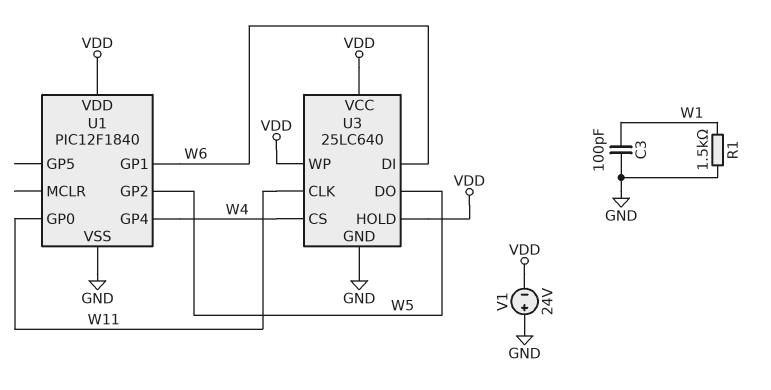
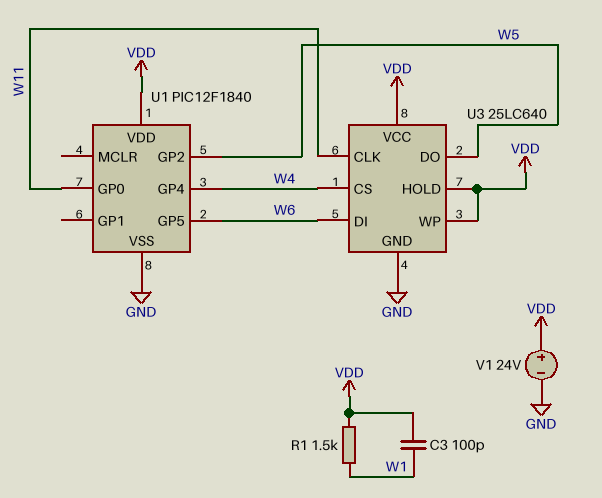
C3: 100pF (GND, W1) -> 100pF (VDD, W1)
R1: 1.5k (GND, W1) -> 1.5k (VDD, W1)
U1 pin GP1: W6 -> none
U1 pin GP5: none -> W6
V1: 24V (plus GND, minus VDD) -> 24V (plus VDD, minus GND)

